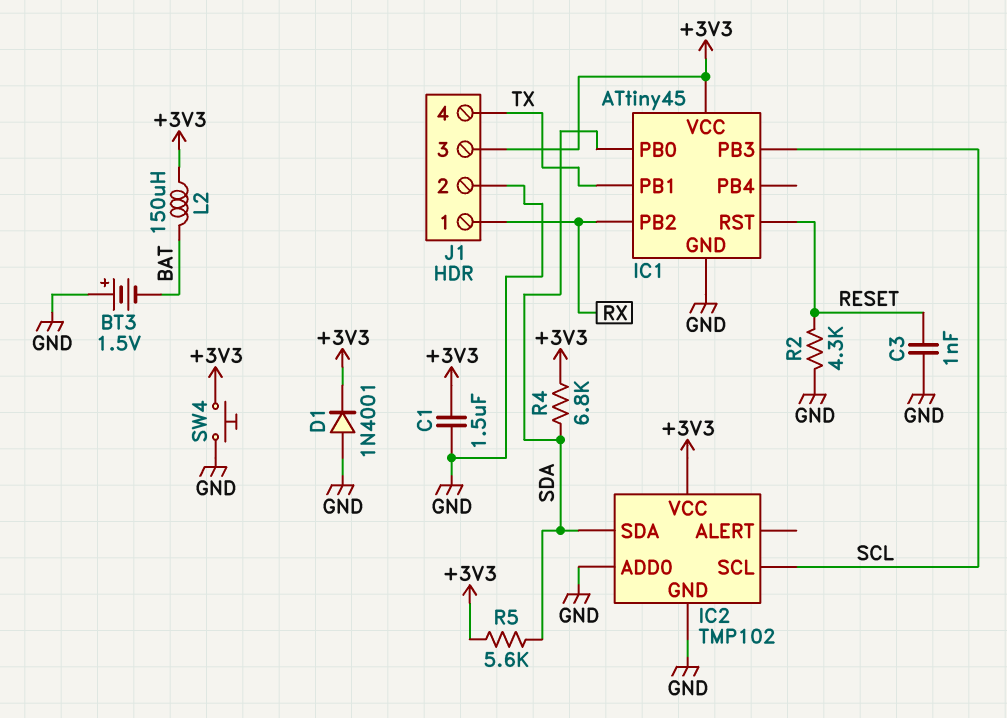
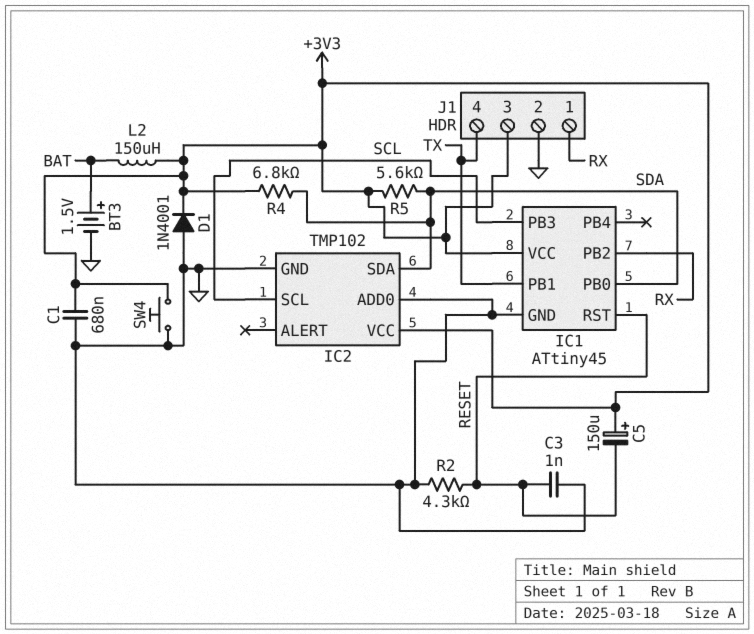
BT3: 1.5V (plus GND, minus BAT) -> 1.5V (plus BAT, minus GND)
C1: 1.5uF (+3V3, GND) -> 680nF (+3V3, GND)
C5: none -> 150uF (plus +3V3, minus RESET)

